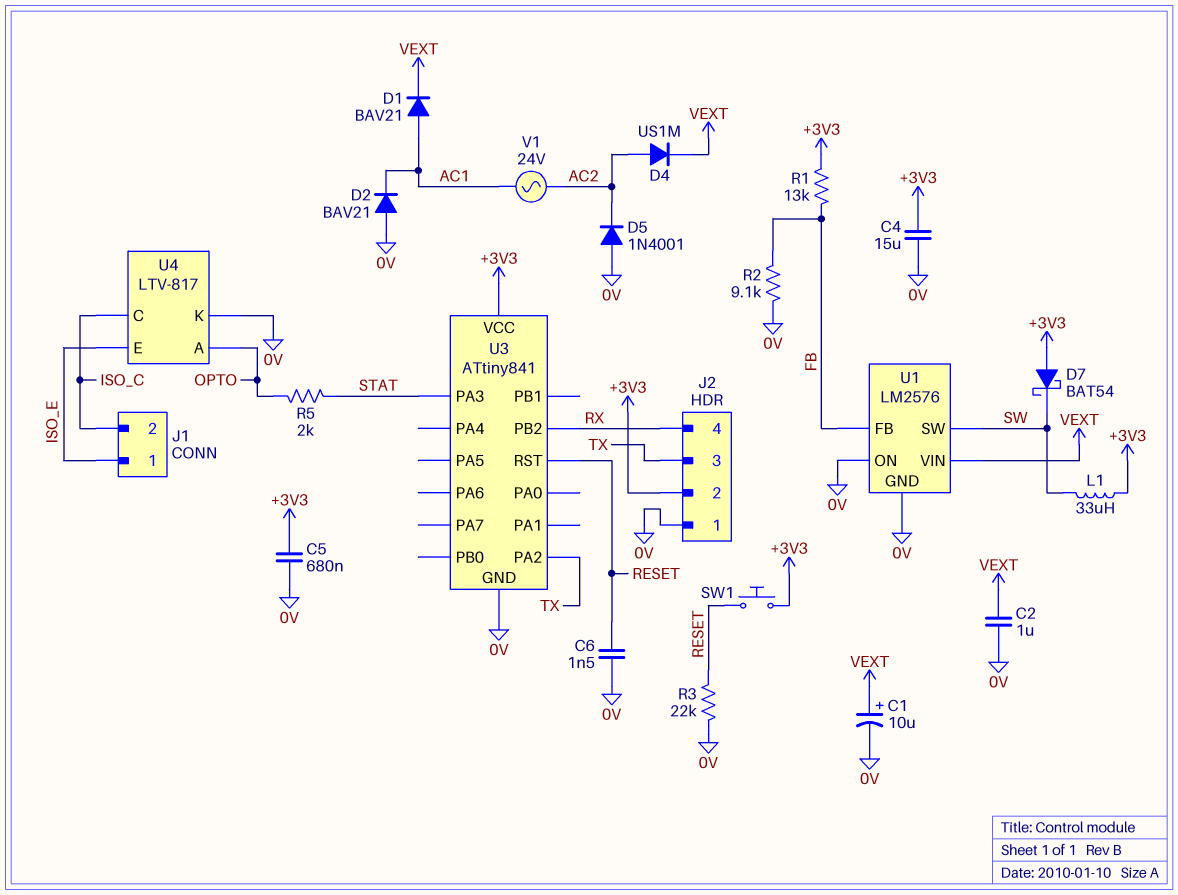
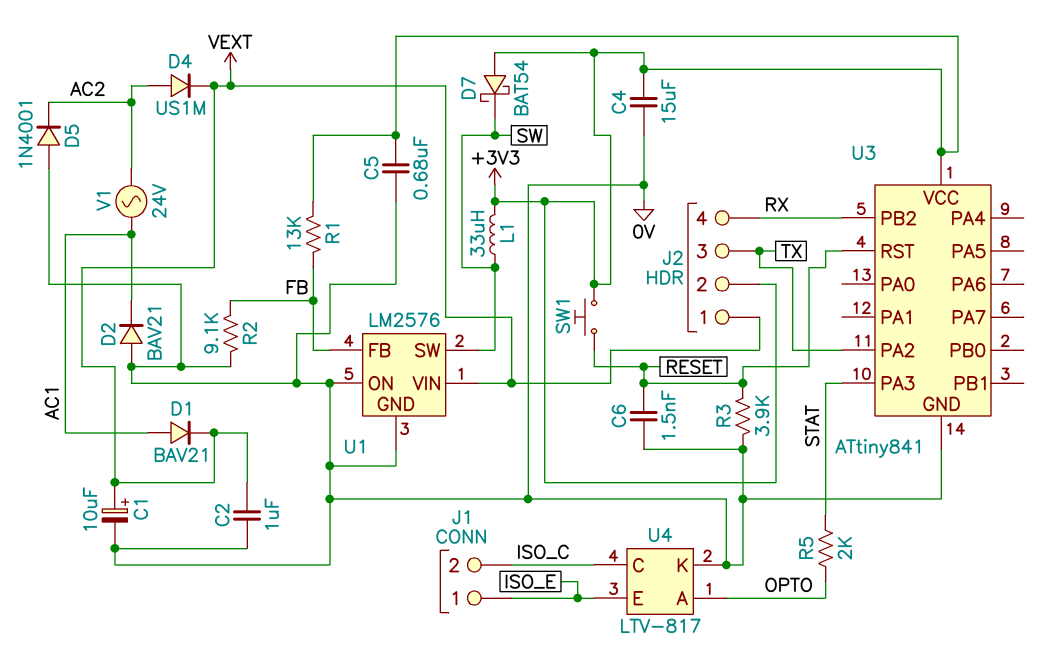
J2 pin 1: 0V -> VEXT
R3: 22k (0V, RESET) -> 3.9k (0V, RESET)

